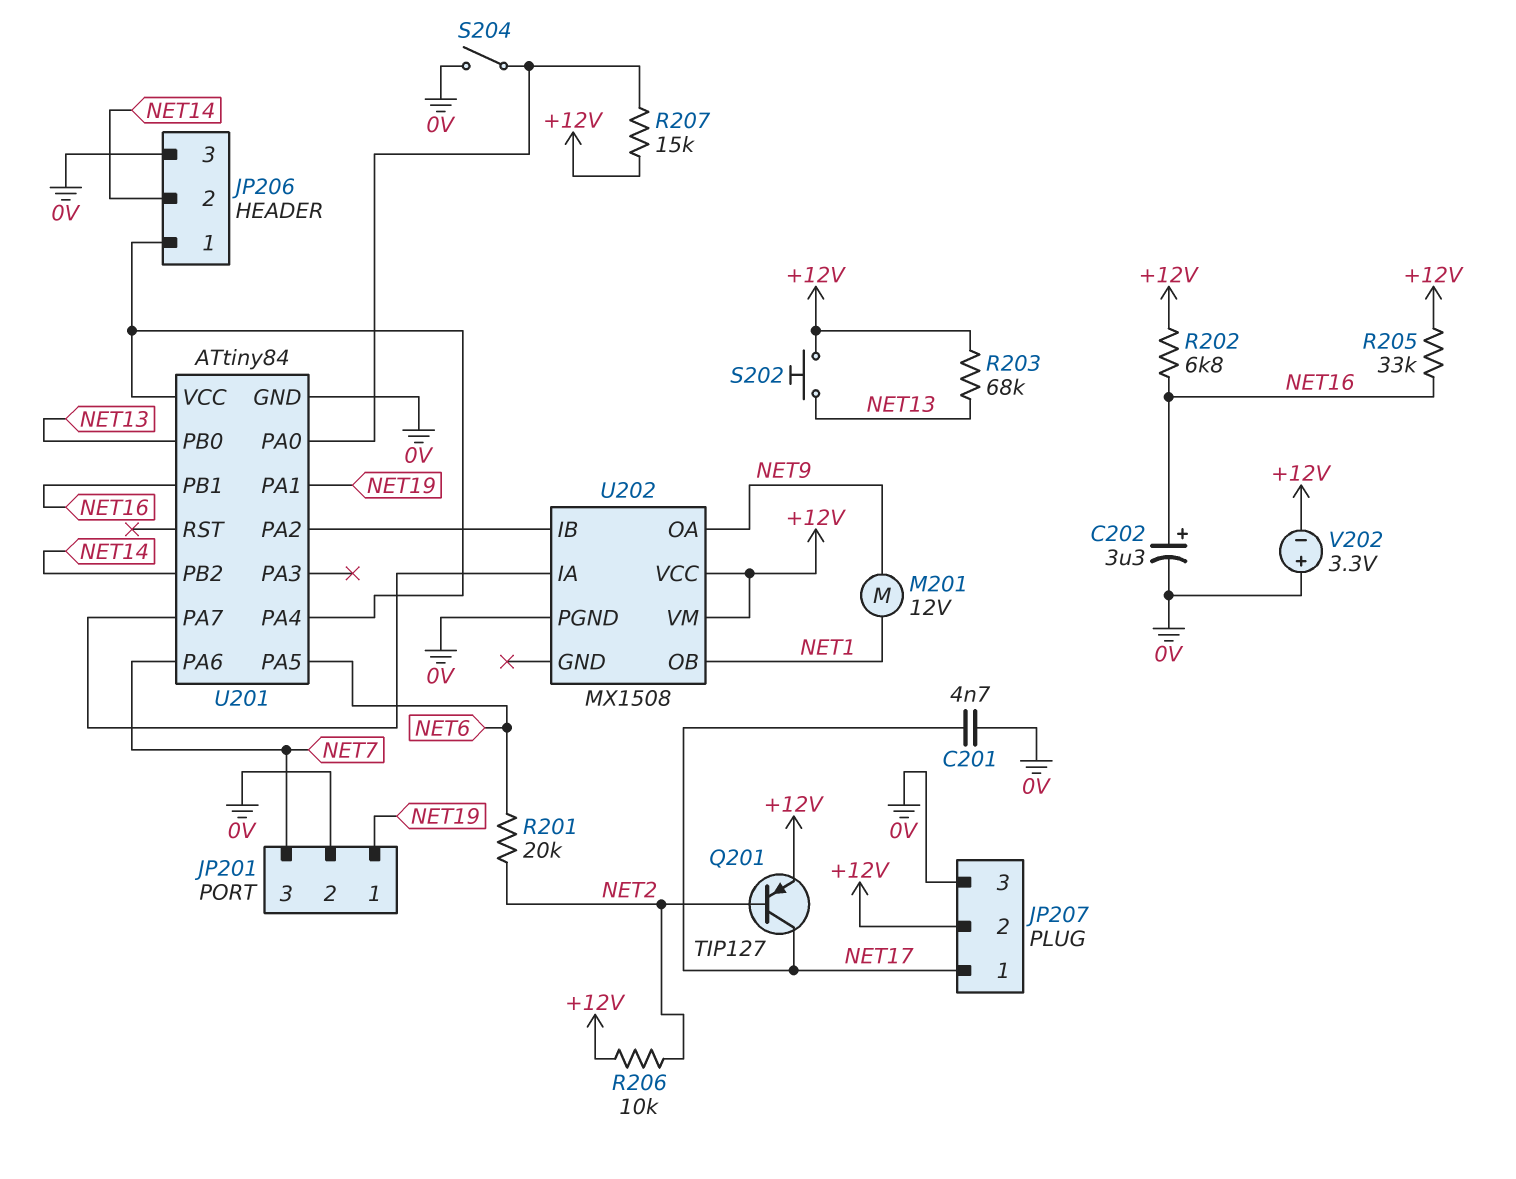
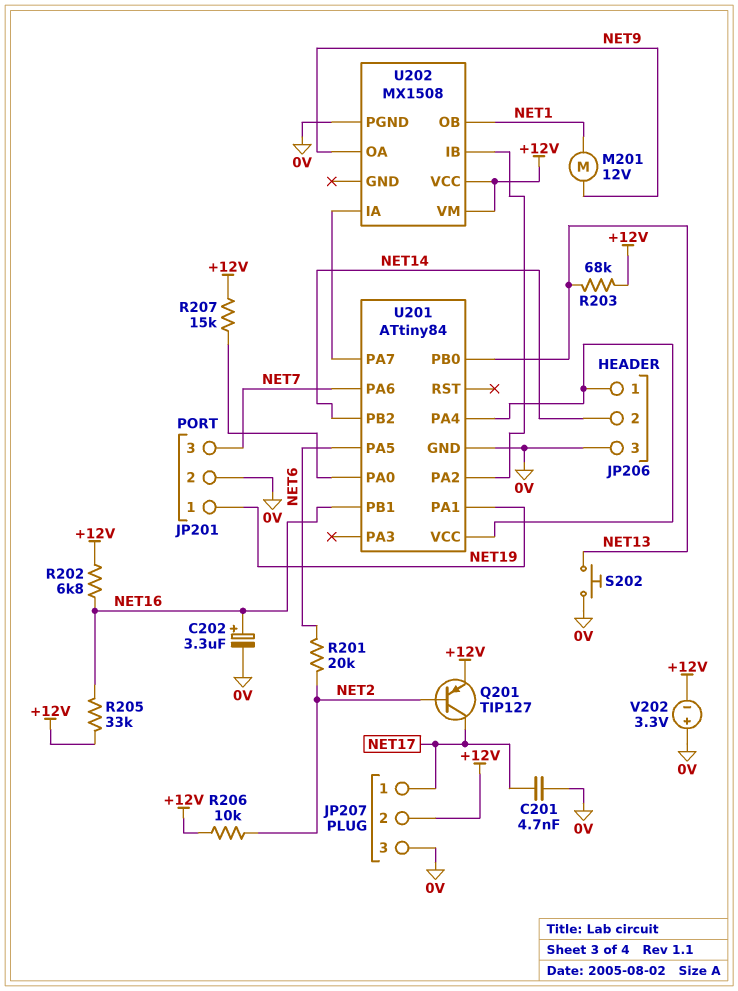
S202: button (+12V, NET13) -> button (0V, NET13)
S204: switch (0V, U201/PA0) -> none

